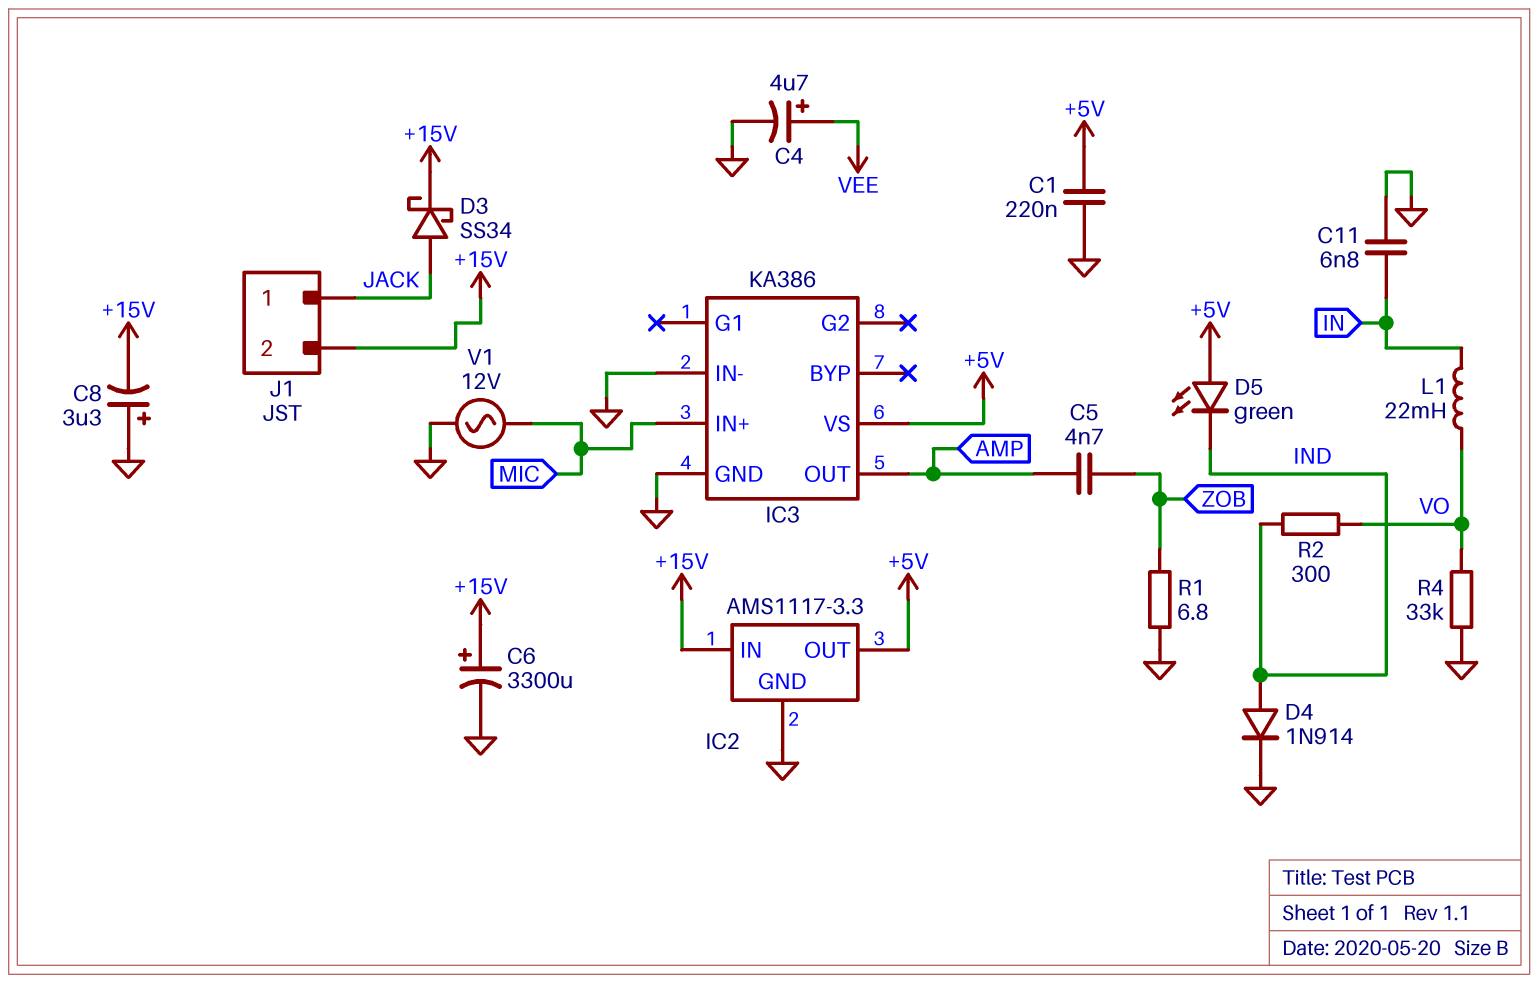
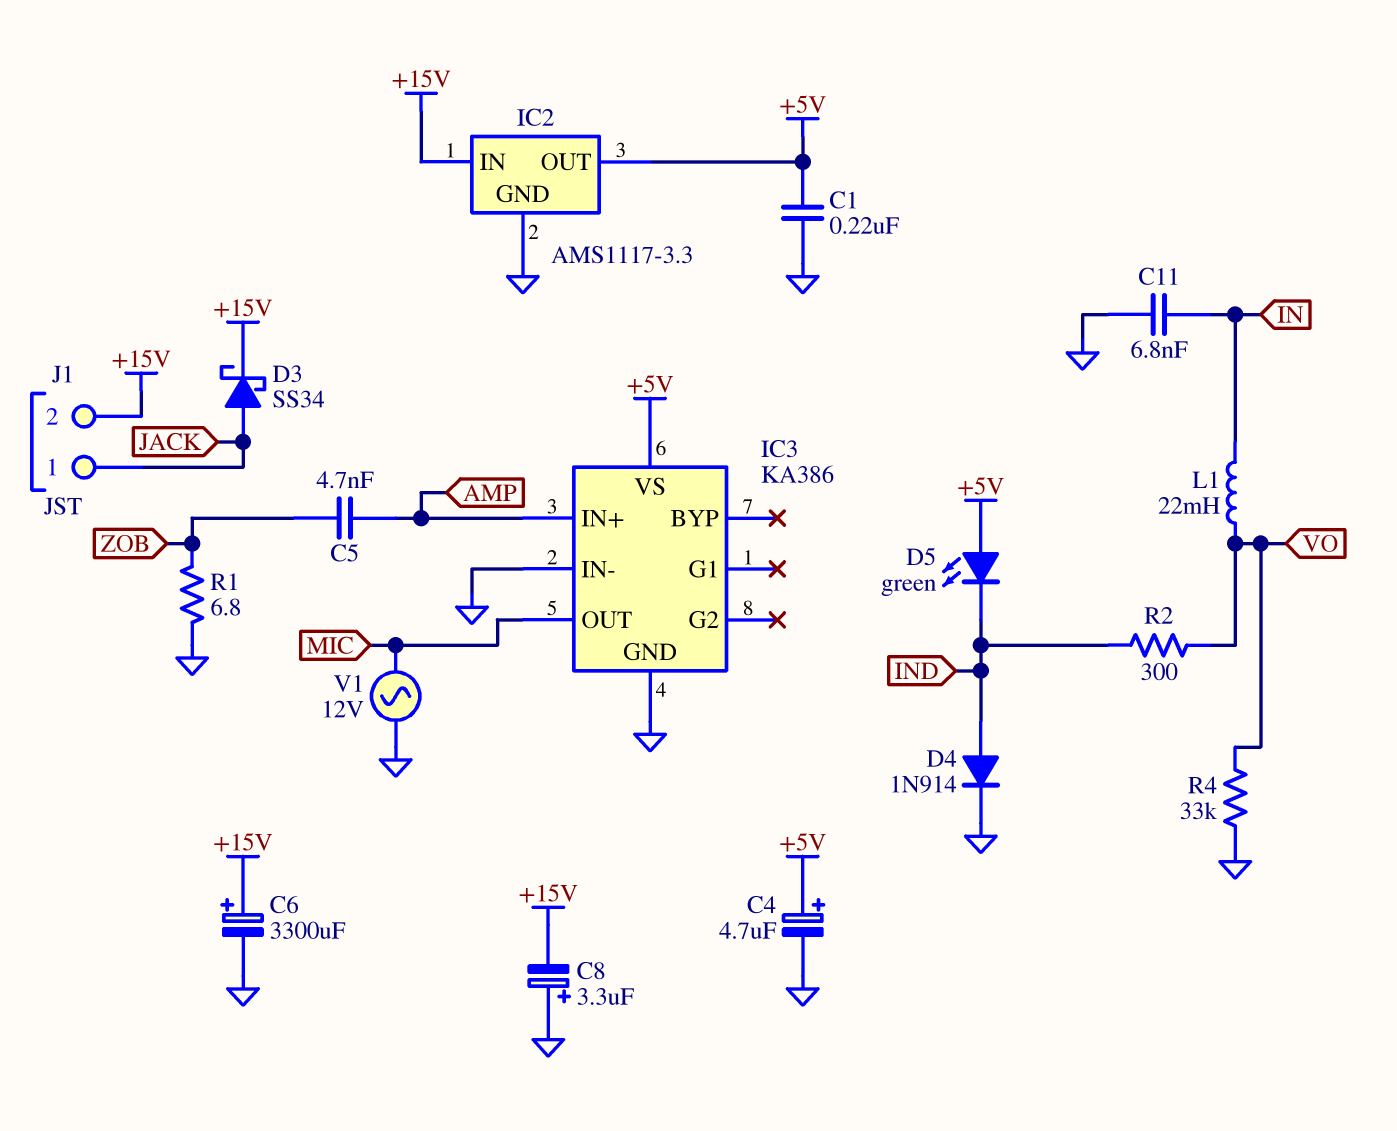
C4: 4.7uF (plus VEE, minus GND) -> 4.7uF (plus +5V, minus GND)
IC3 pin IN+: MIC -> AMP
IC3 pin OUT: AMP -> MIC

